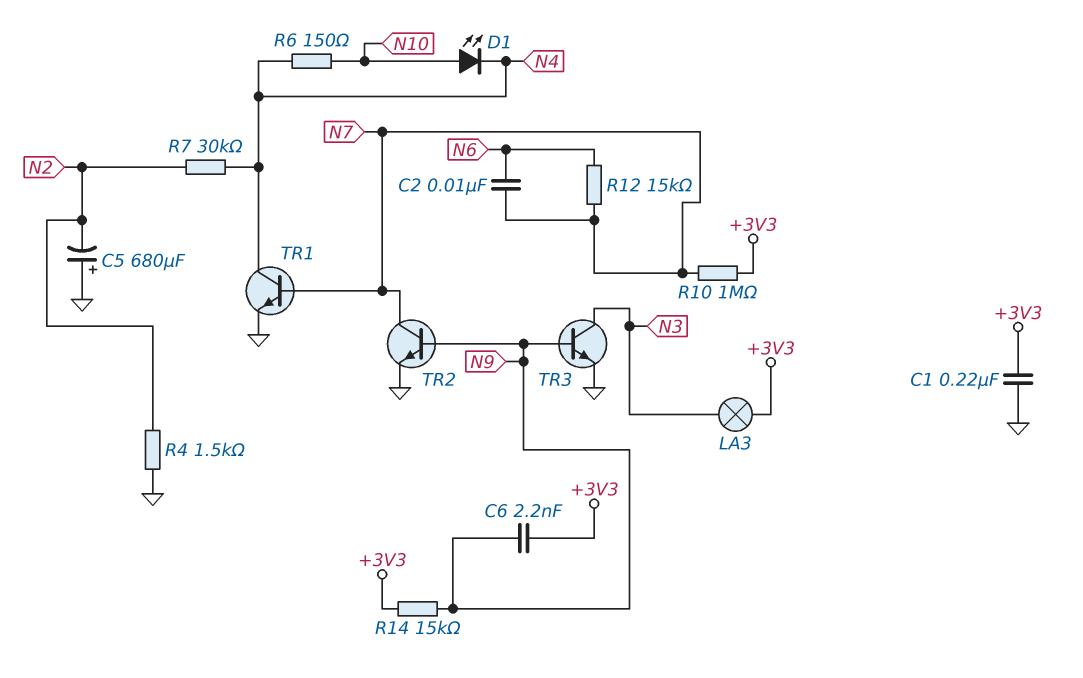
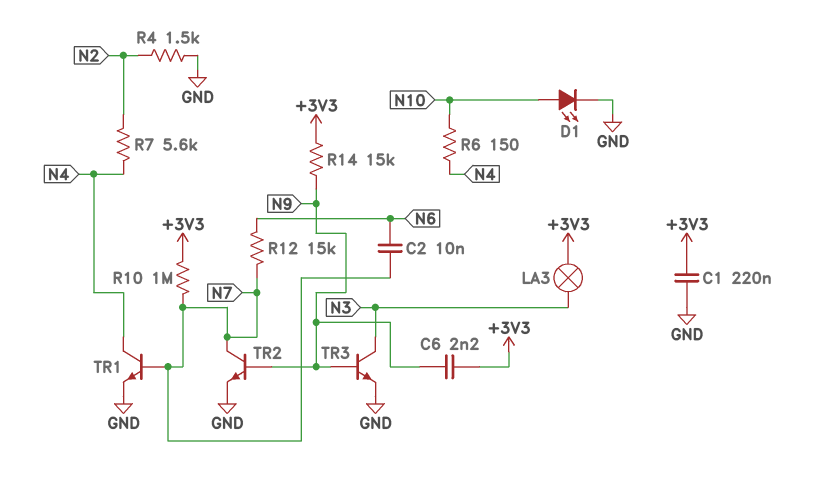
C5: 680uF (plus GND, minus N2) -> none
D1: LED (A N10, K N4) -> LED (A N10, K GND)
R7: 30k (N2, N4) -> 5.6k (N2, N4)

